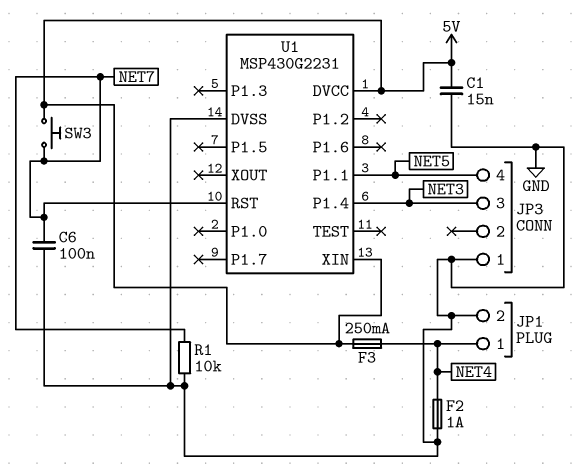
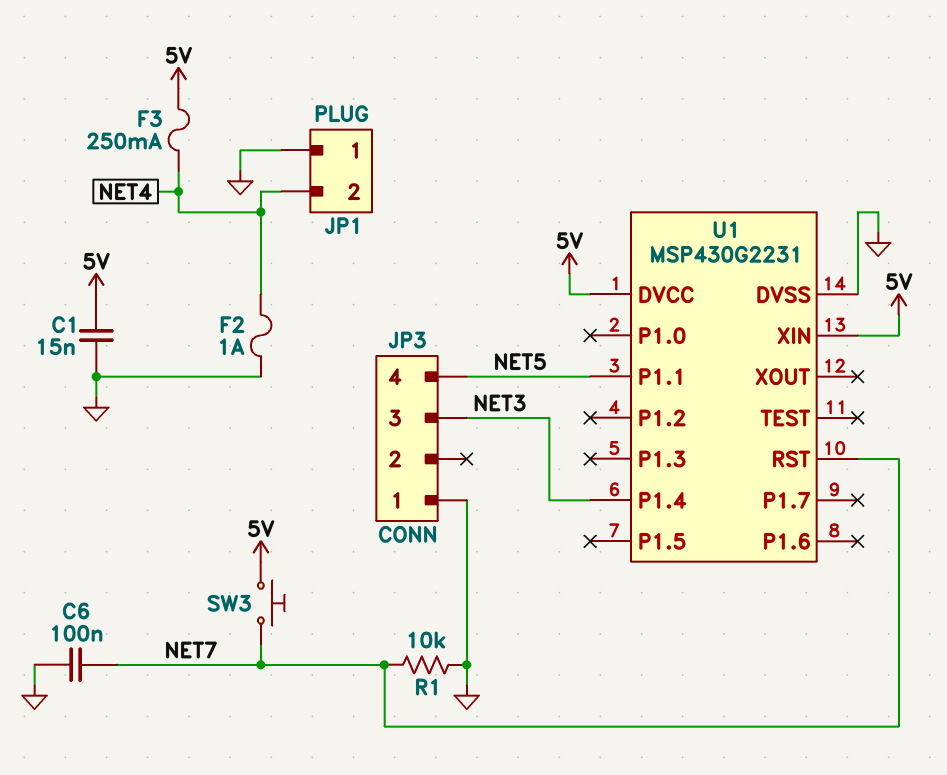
JP1 pin 1: NET4 -> GND
JP1 pin 2: GND -> NET4

